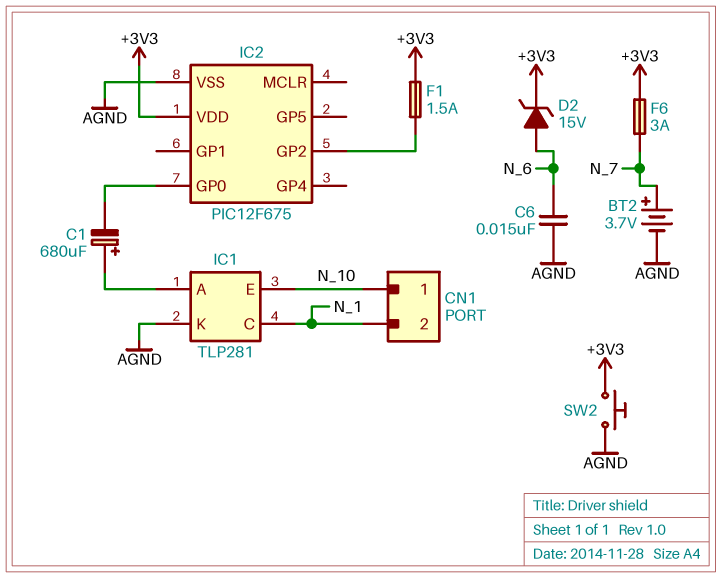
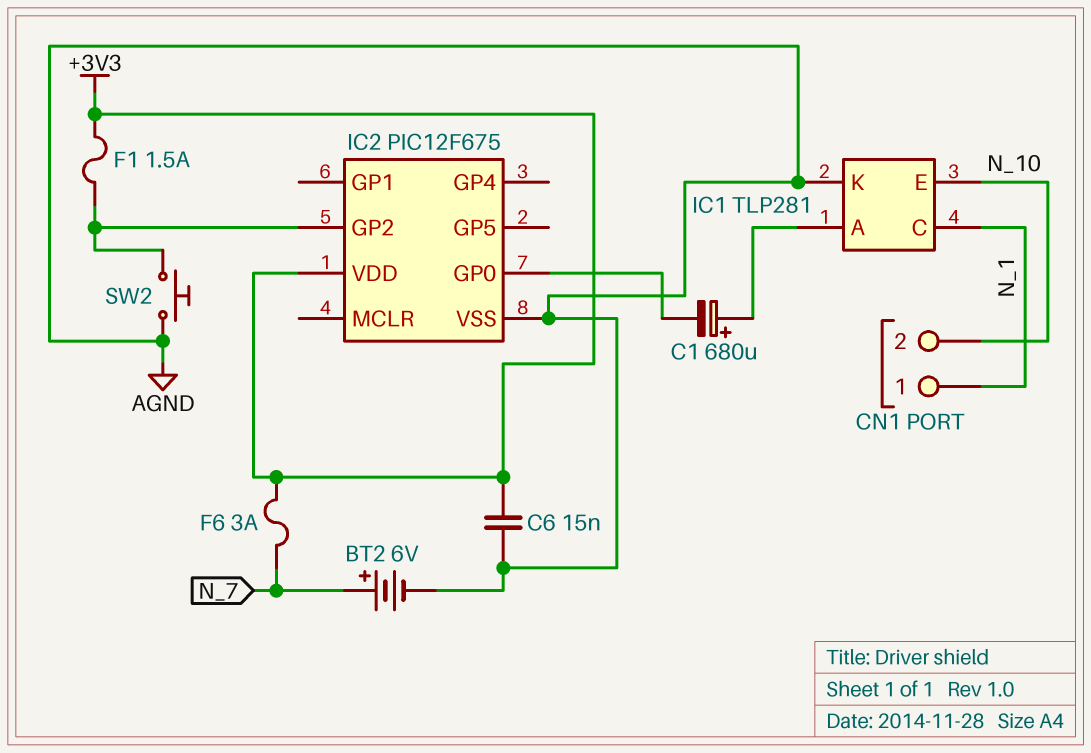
BT2: 3.7V (plus N_7, minus AGND) -> 6V (plus N_7, minus AGND)
C6: 15nF (AGND, N_6) -> 15nF (+3V3, AGND)
CN1 pin 1: N_10 -> N_1
CN1 pin 2: N_1 -> N_10
D2: zener 15V (A N_6, K +3V3) -> none
SW2: button (+3V3, AGND) -> button (AGND, IC2/GP2)

